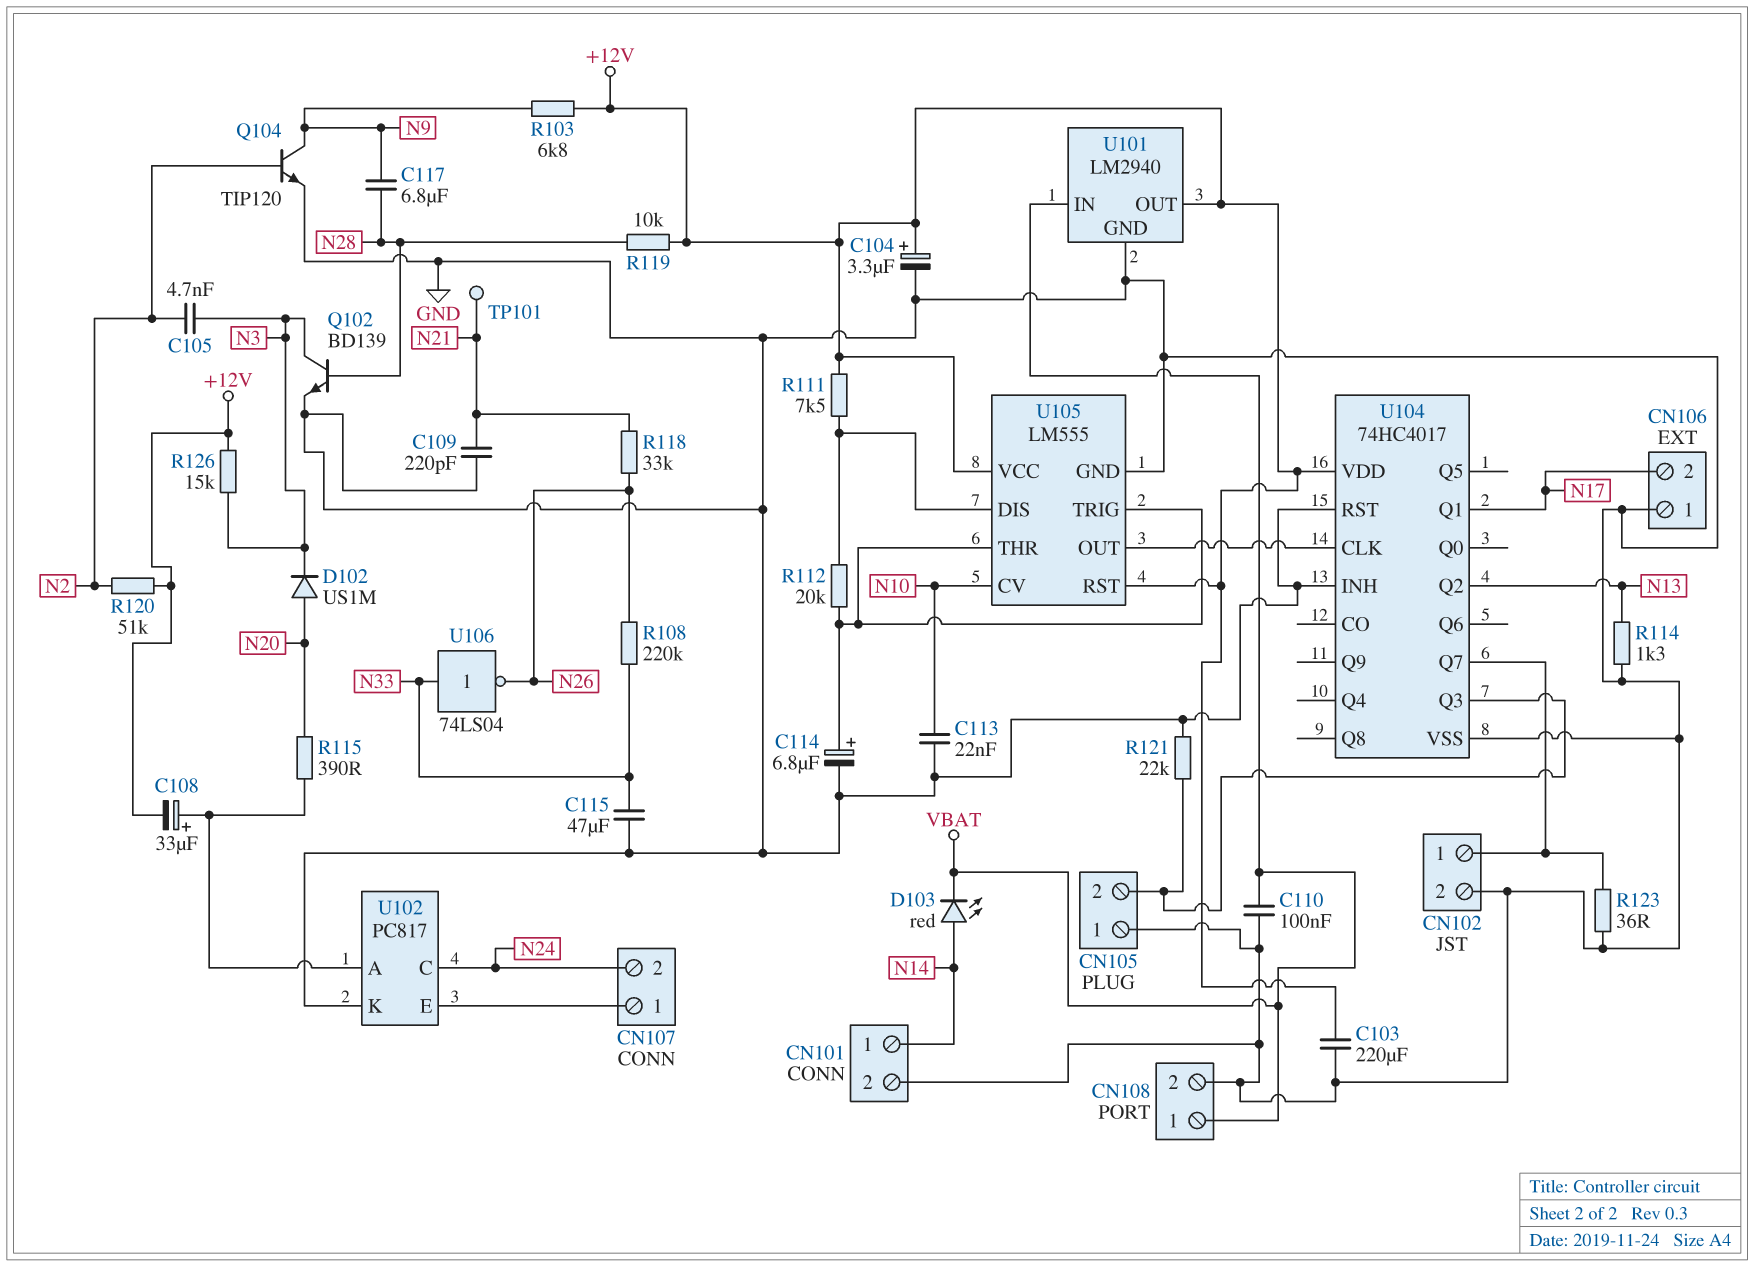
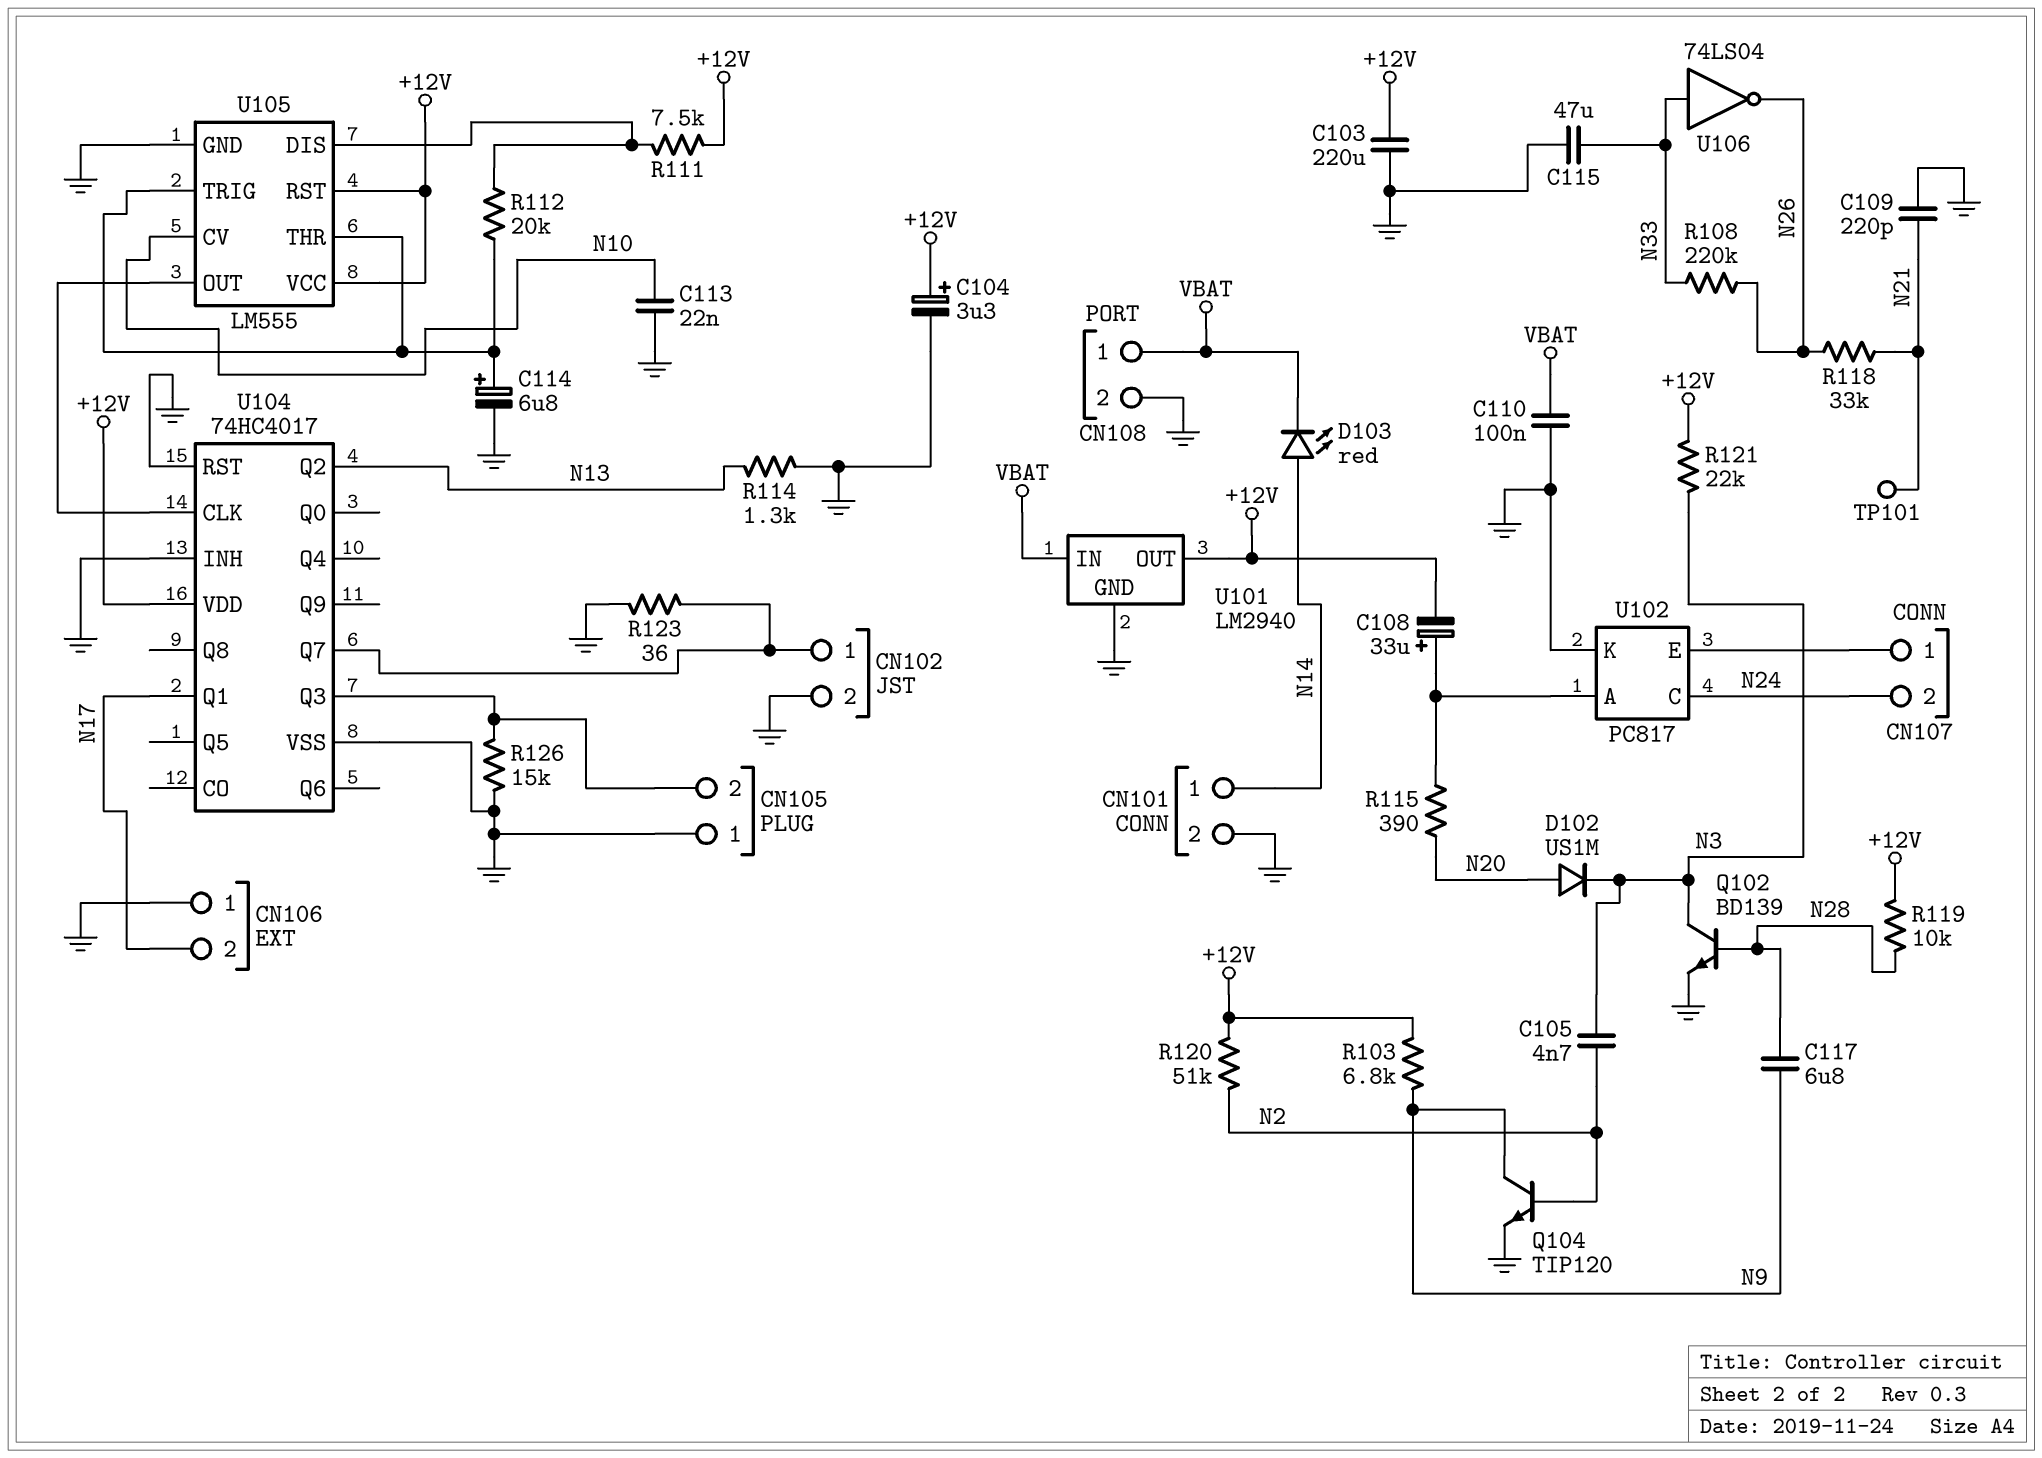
R121: 22k (CN105/2, GND) -> 22k (+12V, N3)
R126: 15k (+12V, N3) -> 15k (CN105/2, GND)

